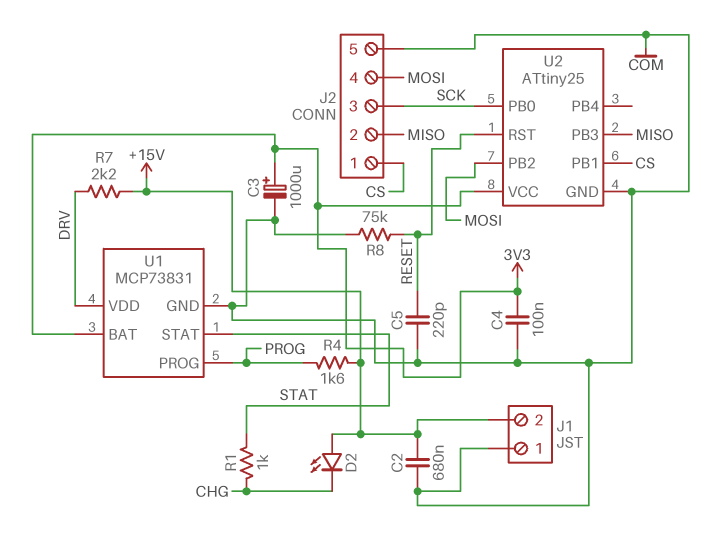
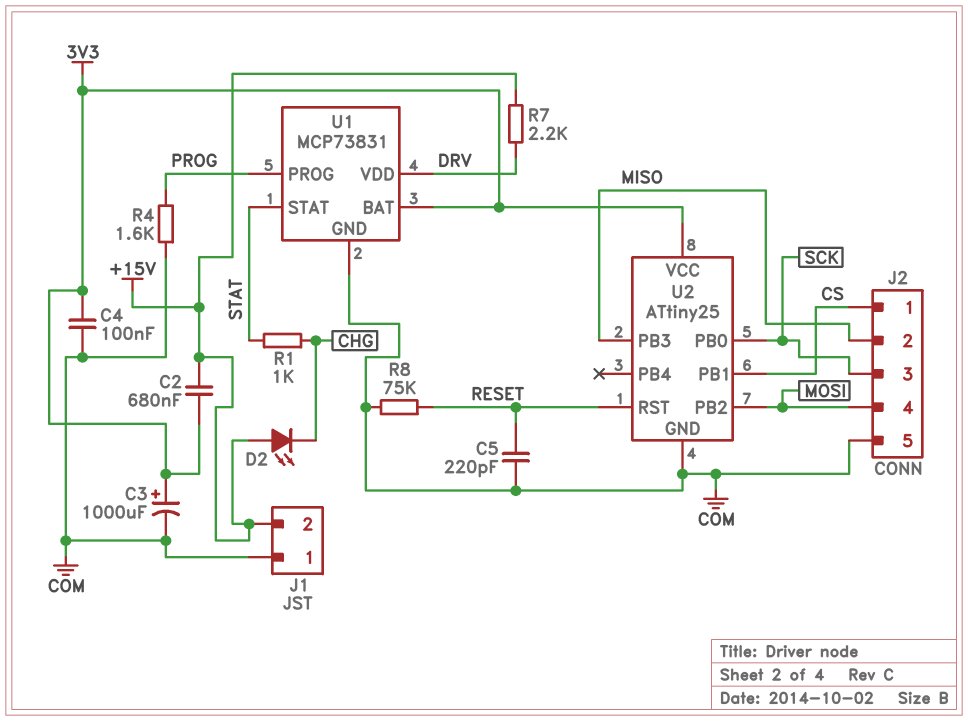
C2: 680nF (+15V, COM) -> 680nF (+15V, 3V3)
R4: 1.6k (+15V, PROG) -> 1.6k (COM, PROG)

